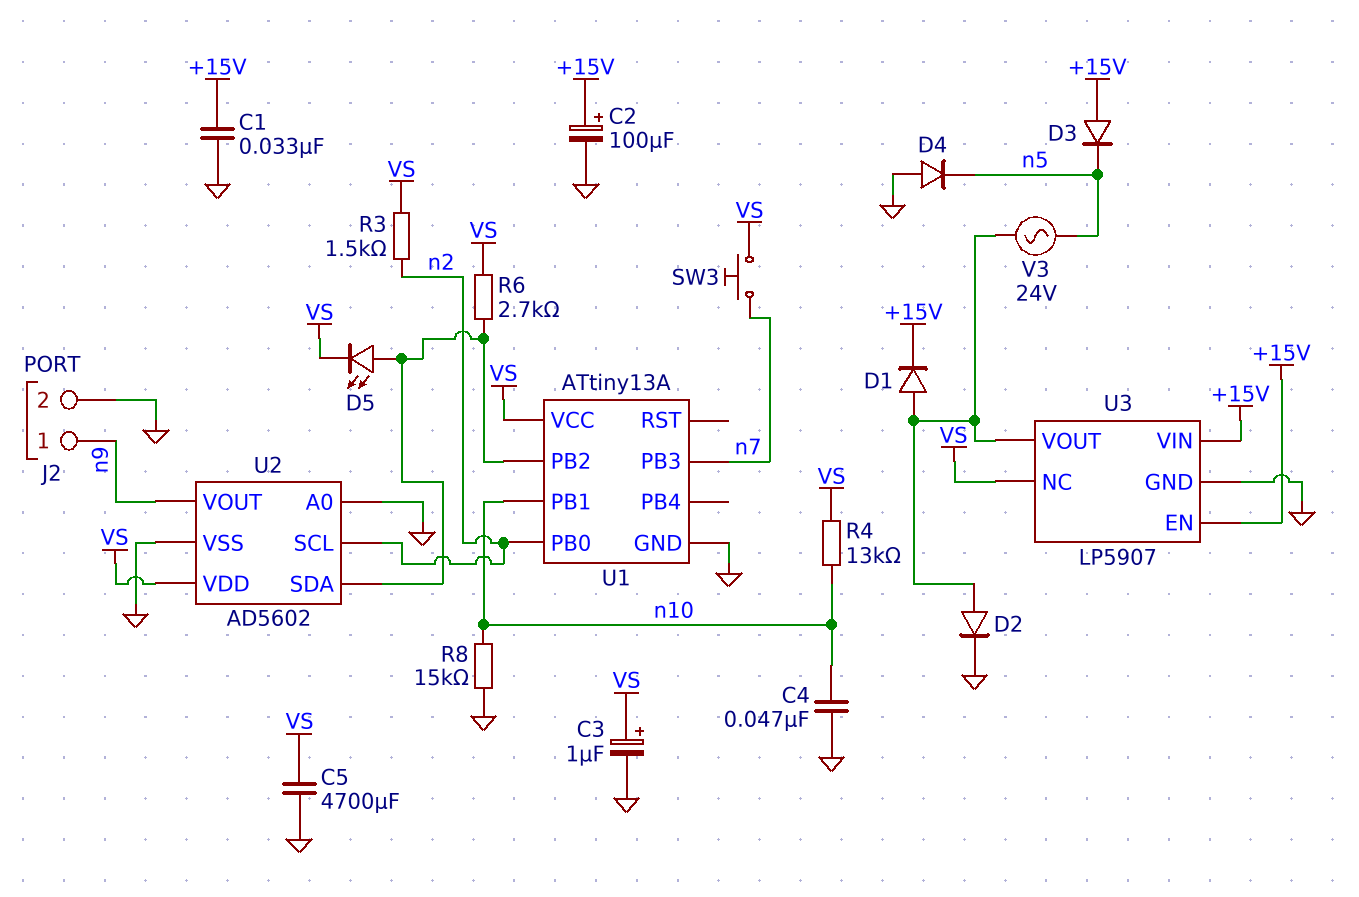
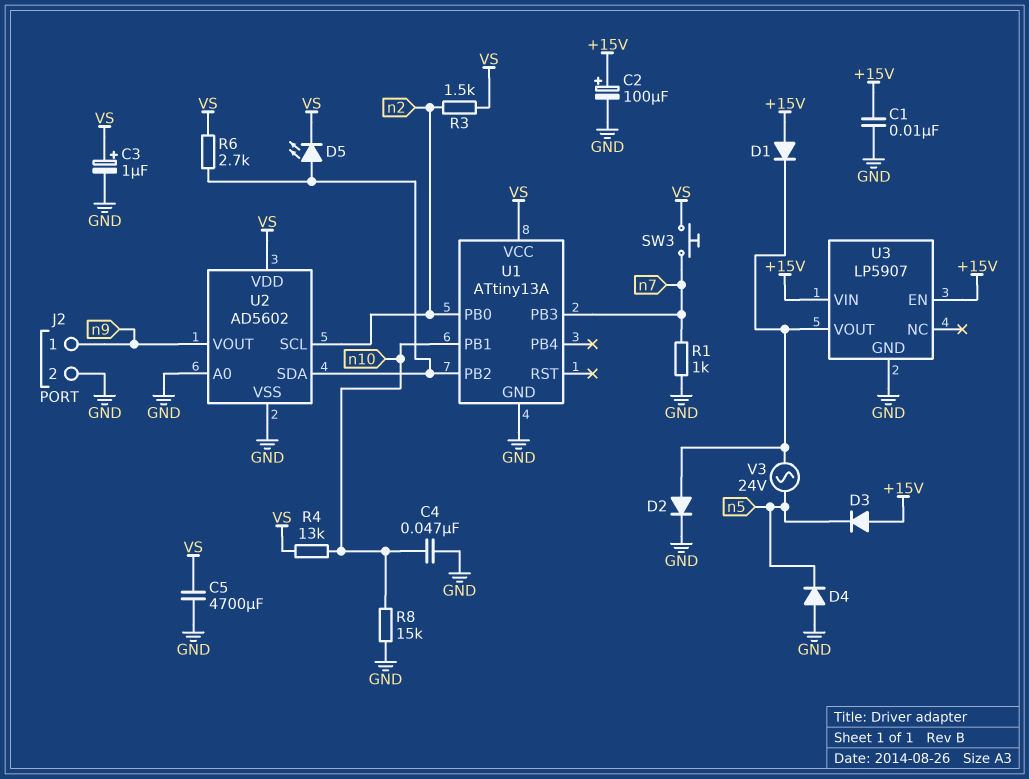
C1: 33nF (+15V, GND) -> 10nF (+15V, GND)
D1: diode (A U3/VOUT, K +15V) -> diode (A +15V, K U3/VOUT)
R1: none -> 1k (GND, n7)
U3 pin NC: VS -> none

